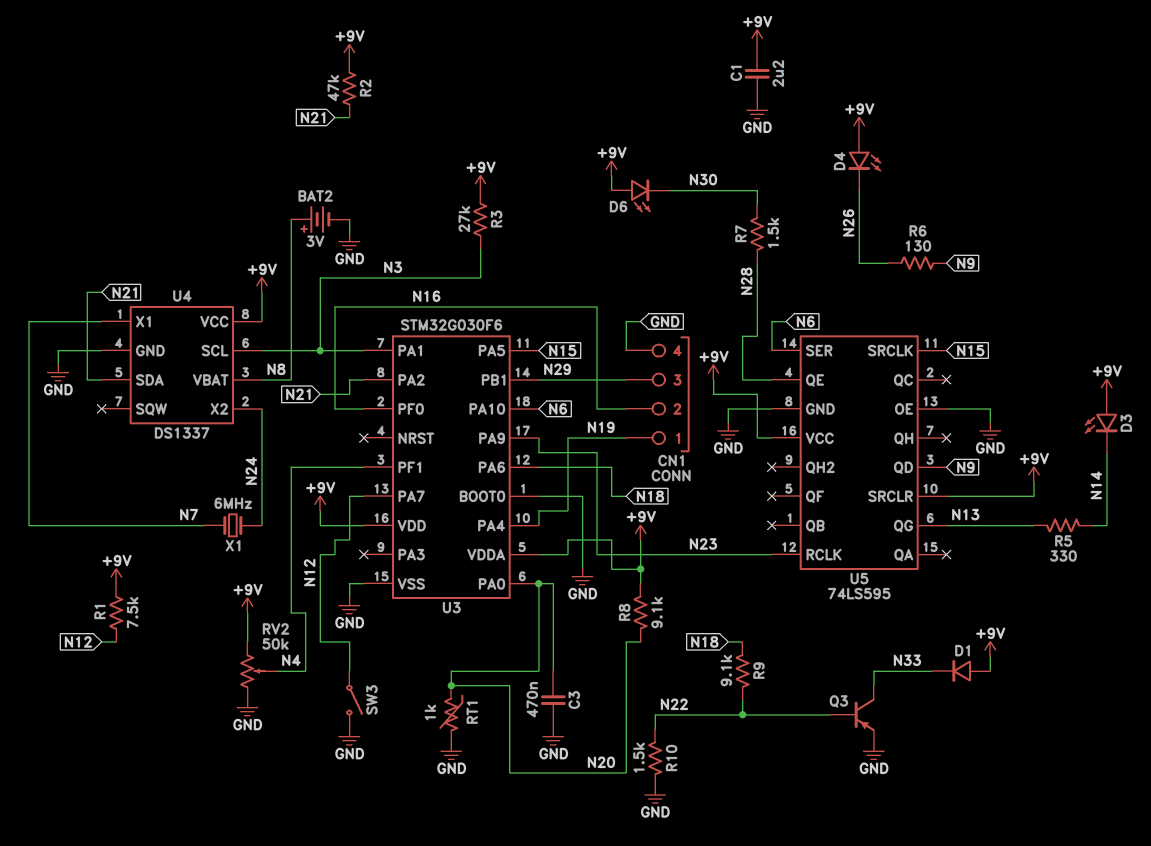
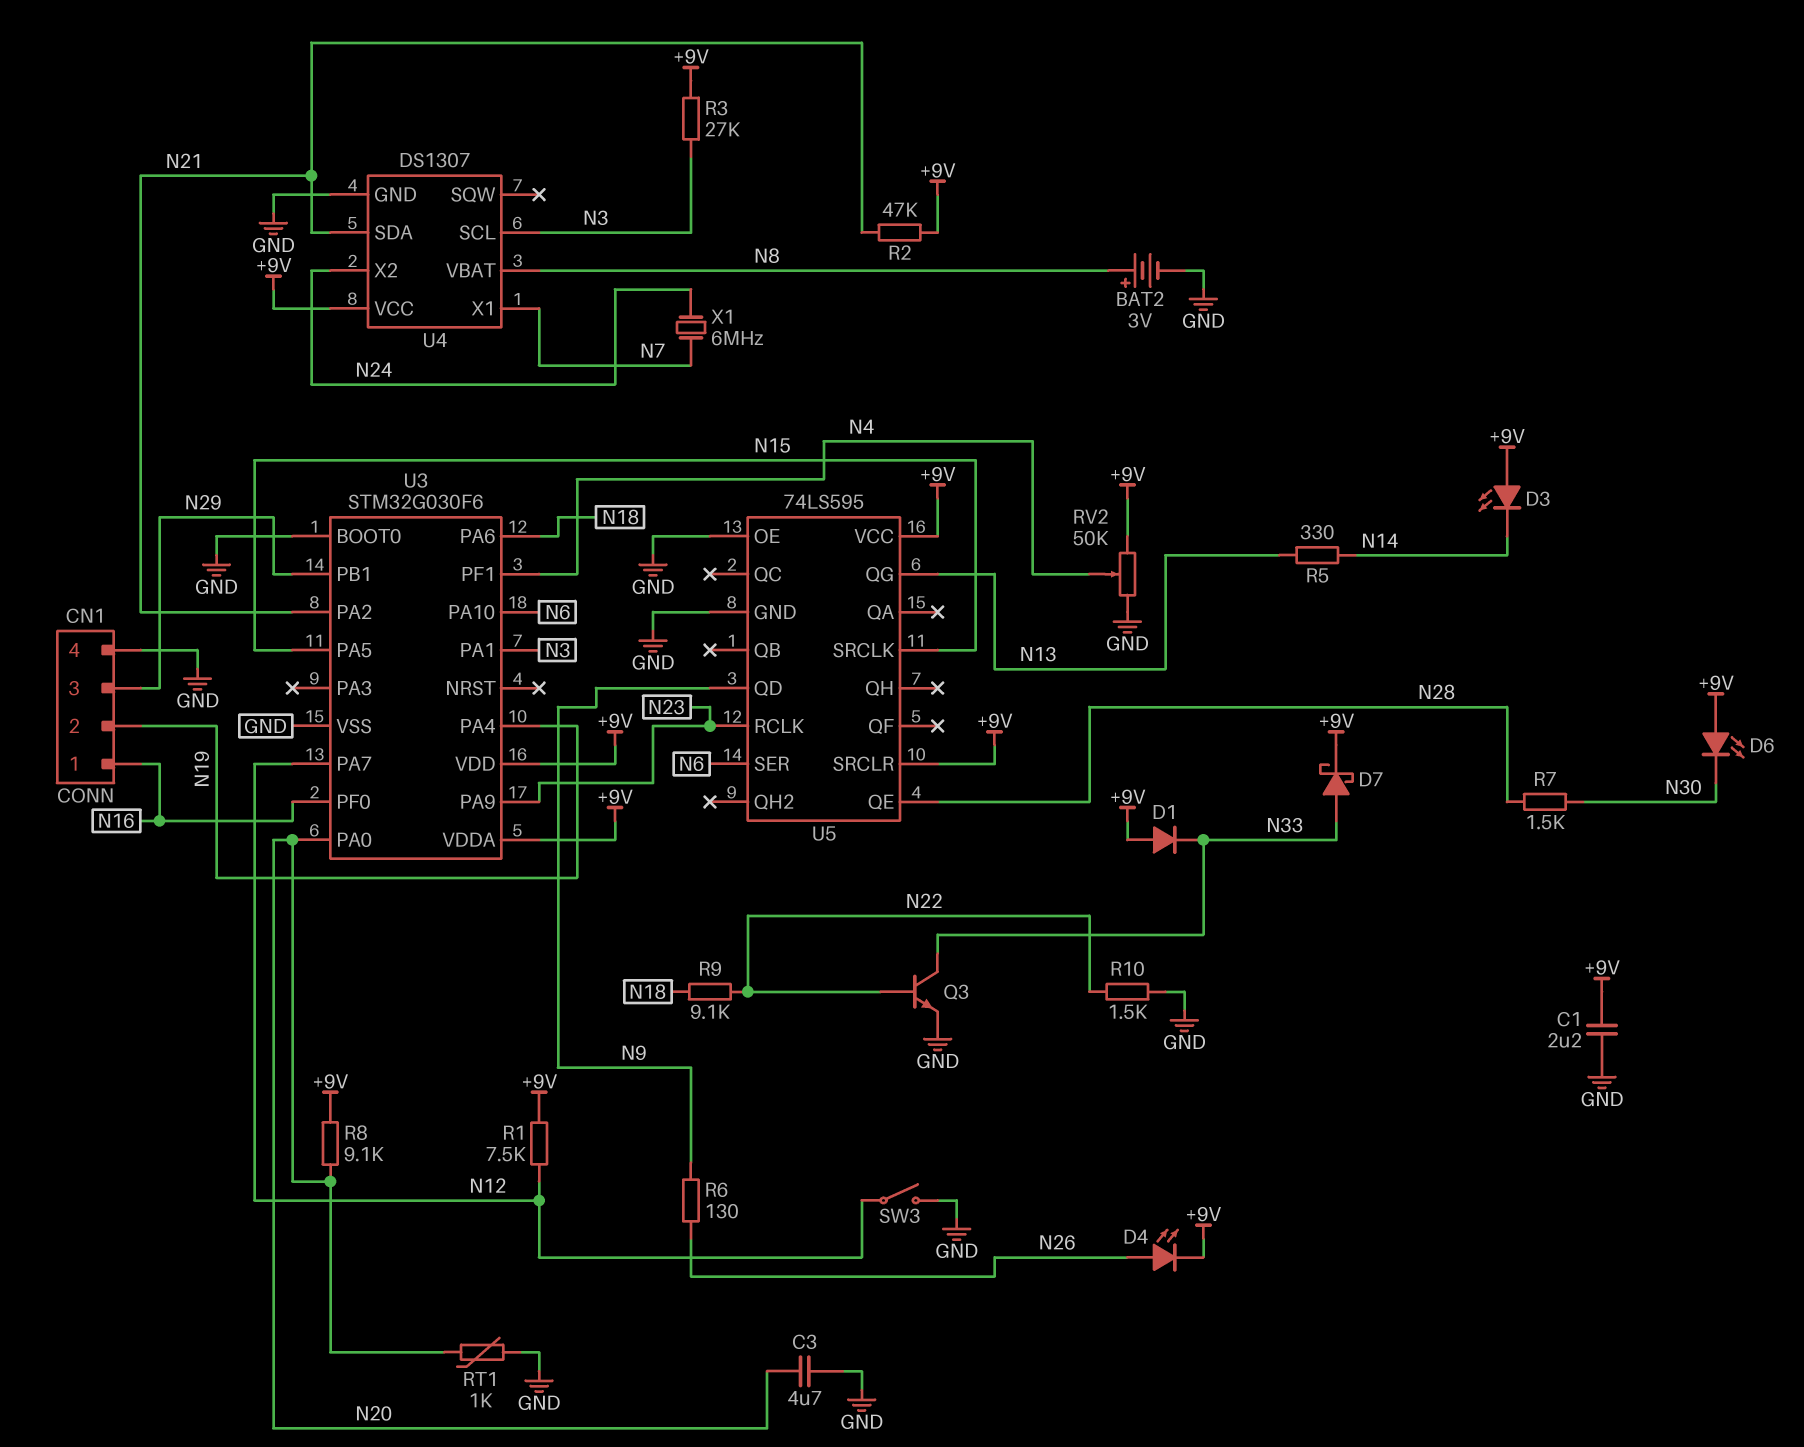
C3: 470nF (GND, N20) -> 4.7uF (GND, N20)
CN1 pin 1: N19 -> N16
CN1 pin 2: N16 -> N19
D4: LED (A +9V, K N26) -> LED (A N26, K +9V)
D7: none -> schottky (A N33, K +9V)
Q3: PNP (B N22, C N33, E GND) -> NPN (B N22, C N33, E GND)
U4: DS1337 -> DS1307

